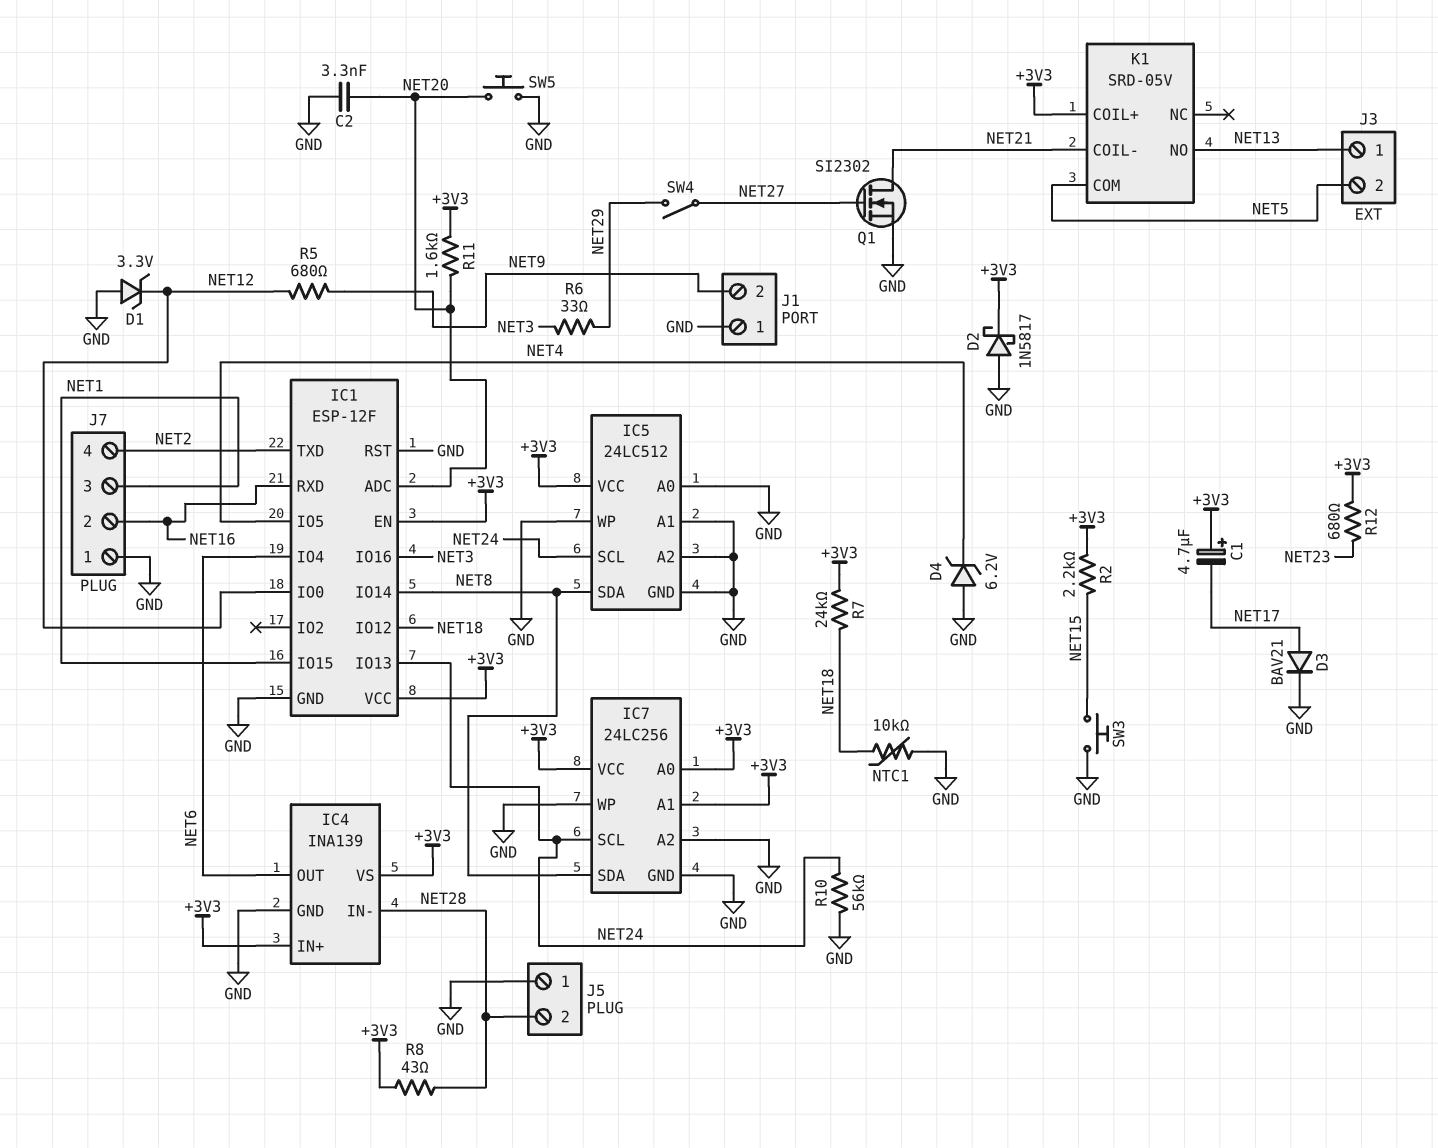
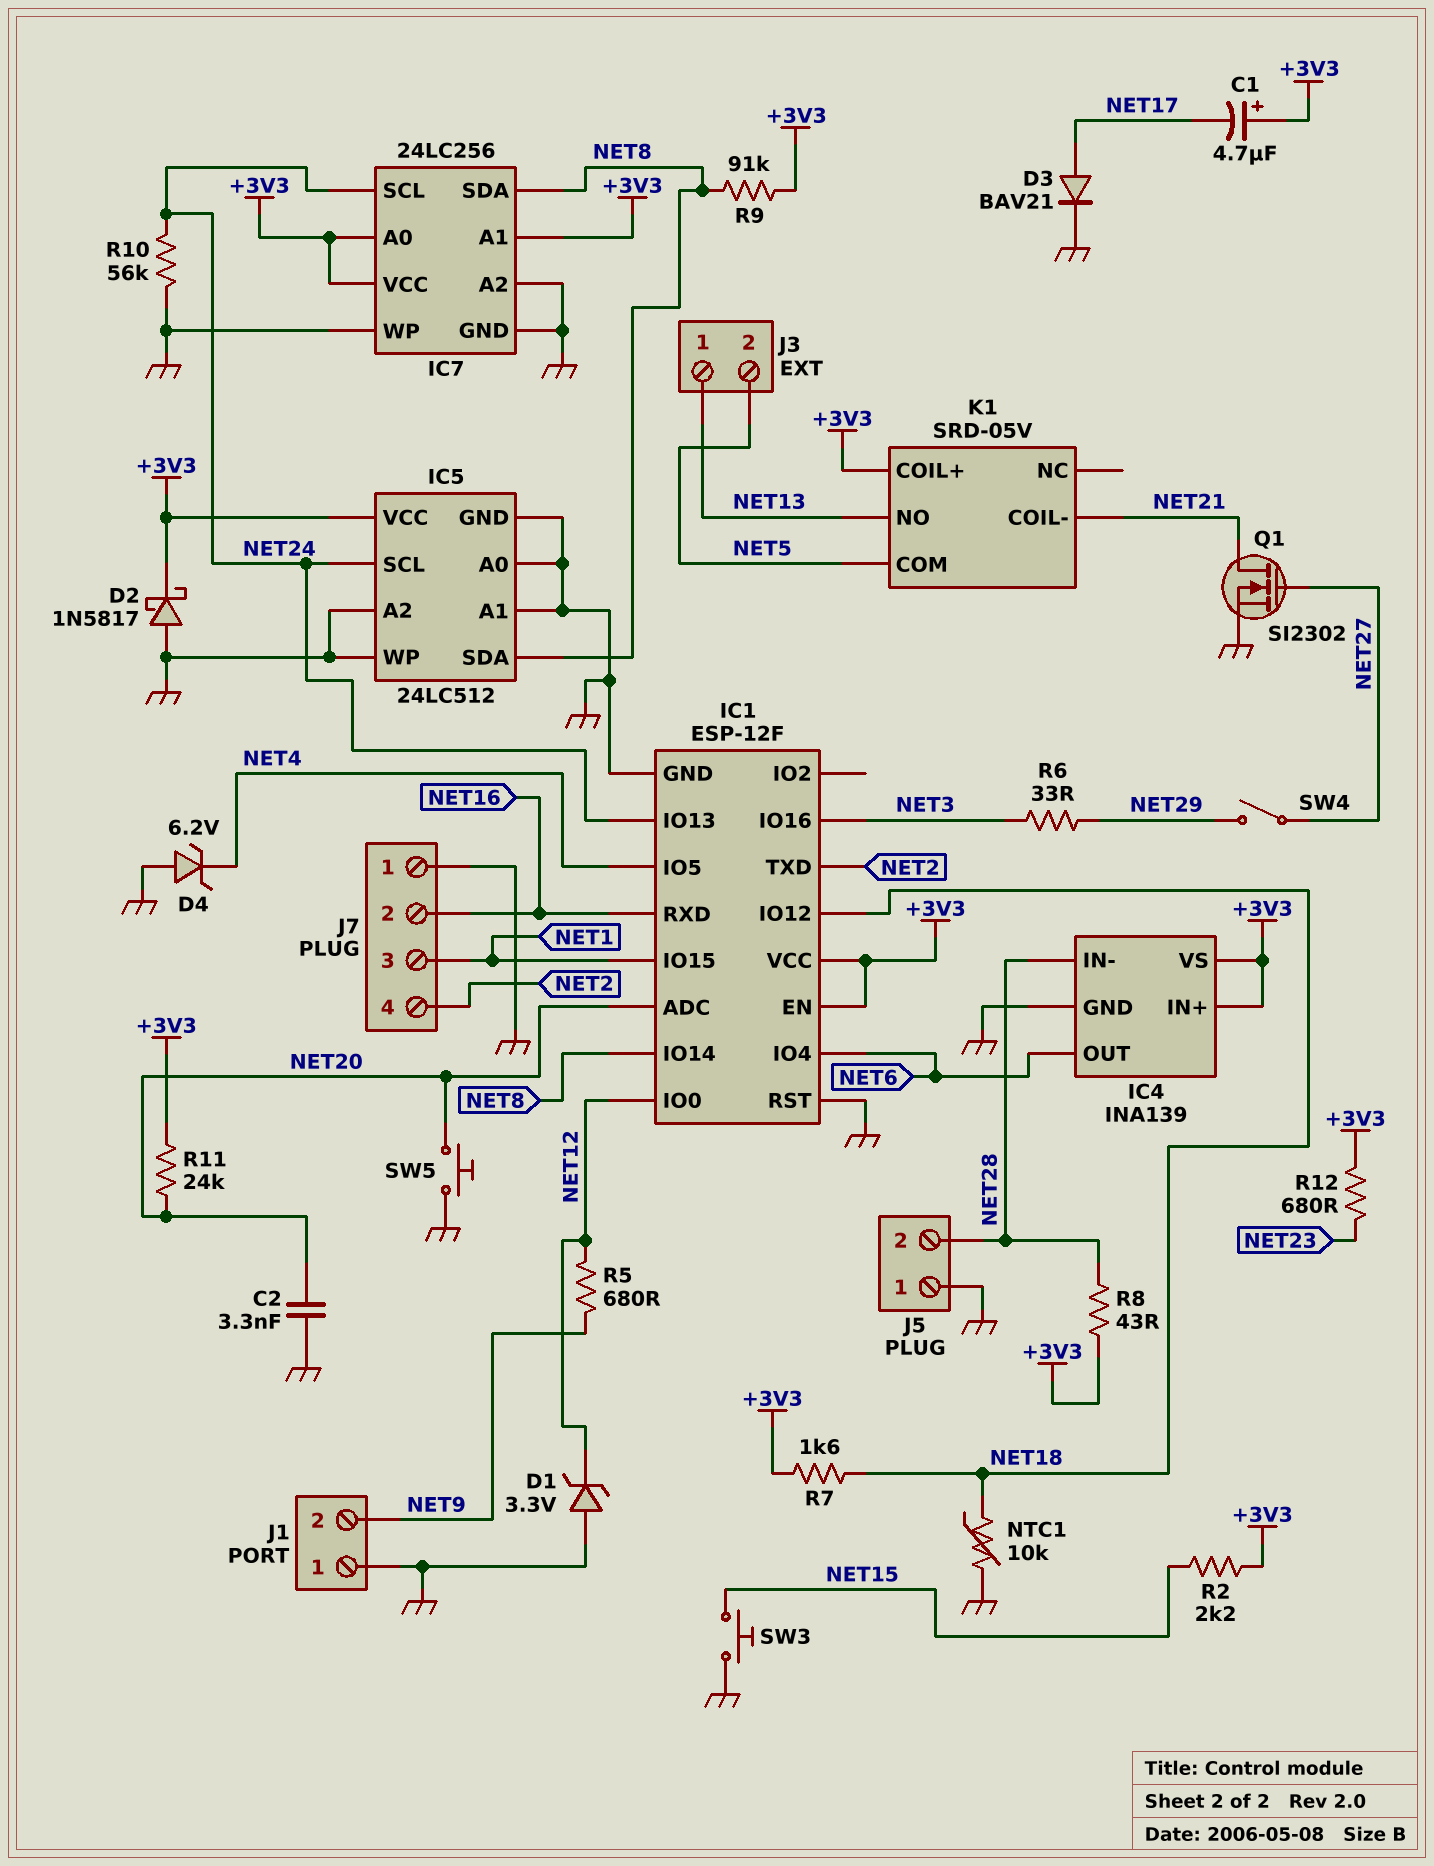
R7: 24k (+3V3, NET18) -> 1.6k (+3V3, NET18)
R9: none -> 91k (+3V3, NET8)
R11: 1.6k (+3V3, NET20) -> 24k (+3V3, NET20)

